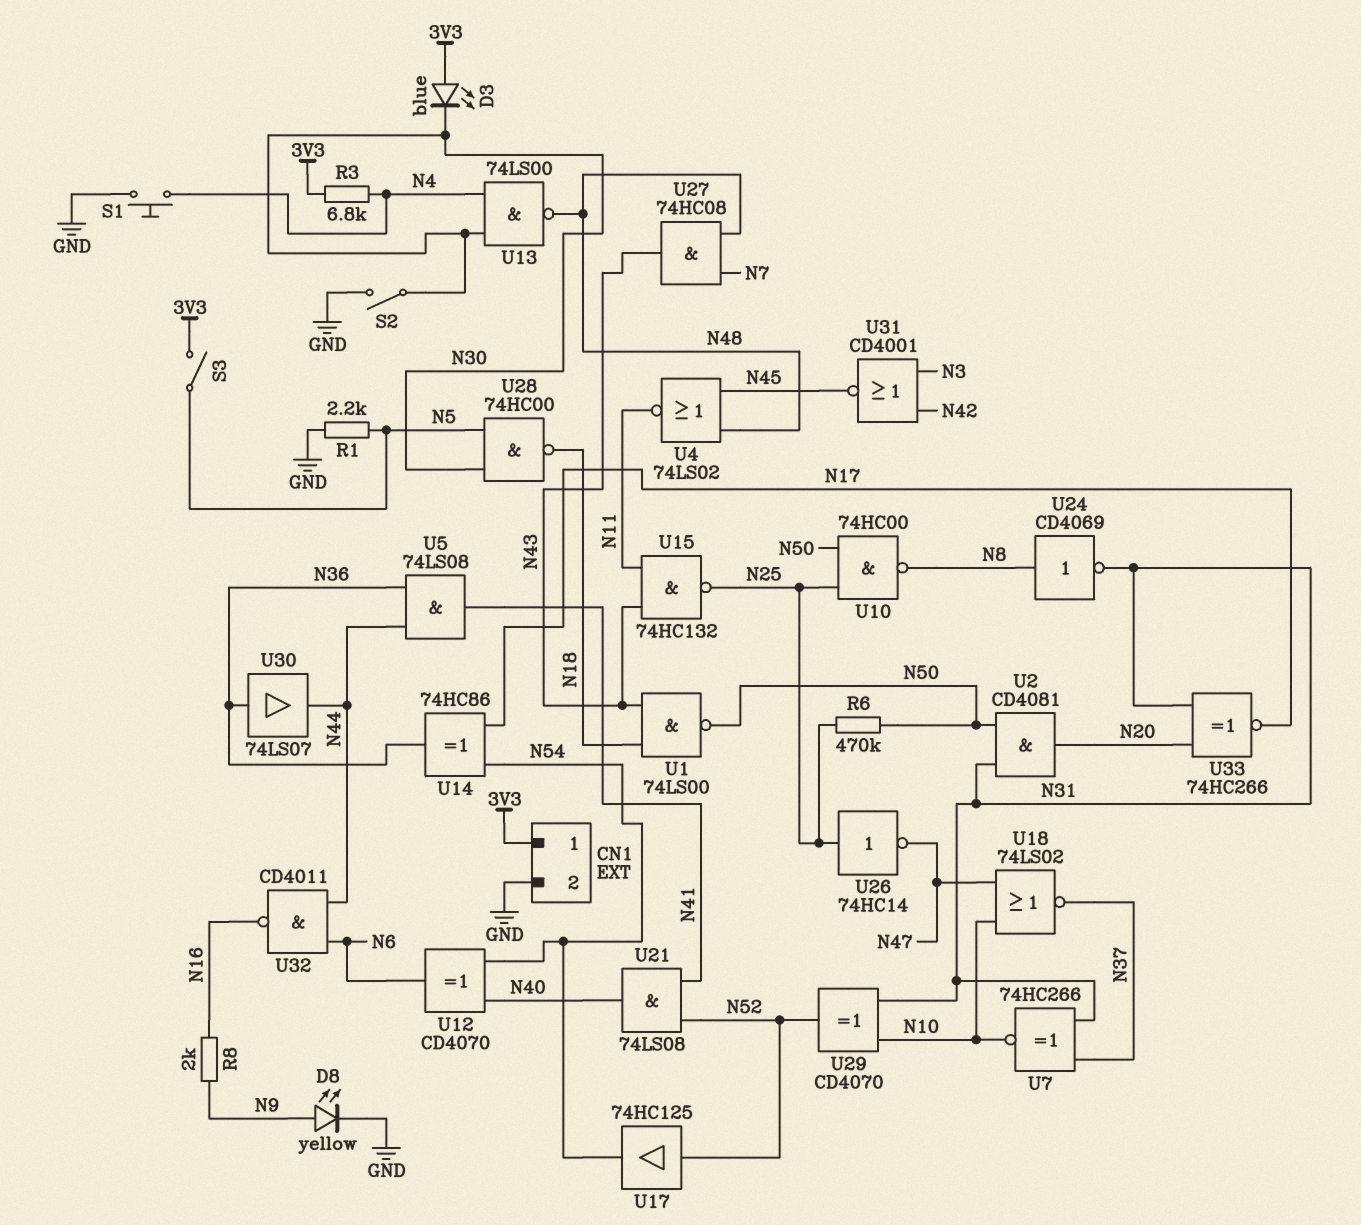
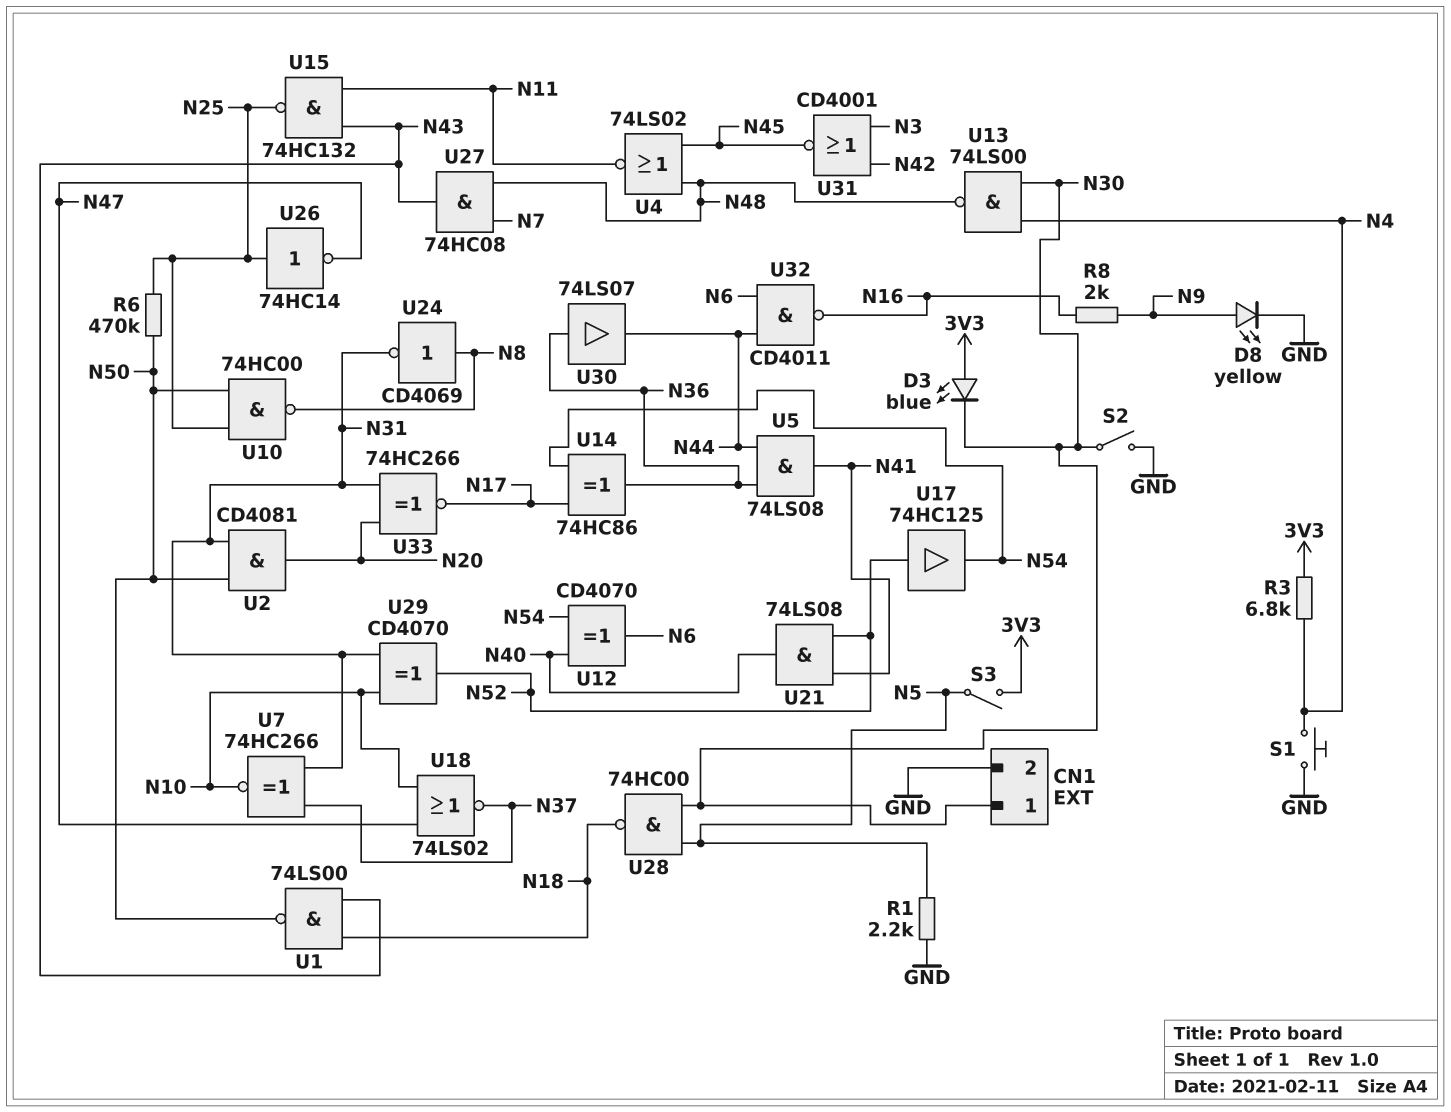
CN1 pin 1: 3V3 -> N30

